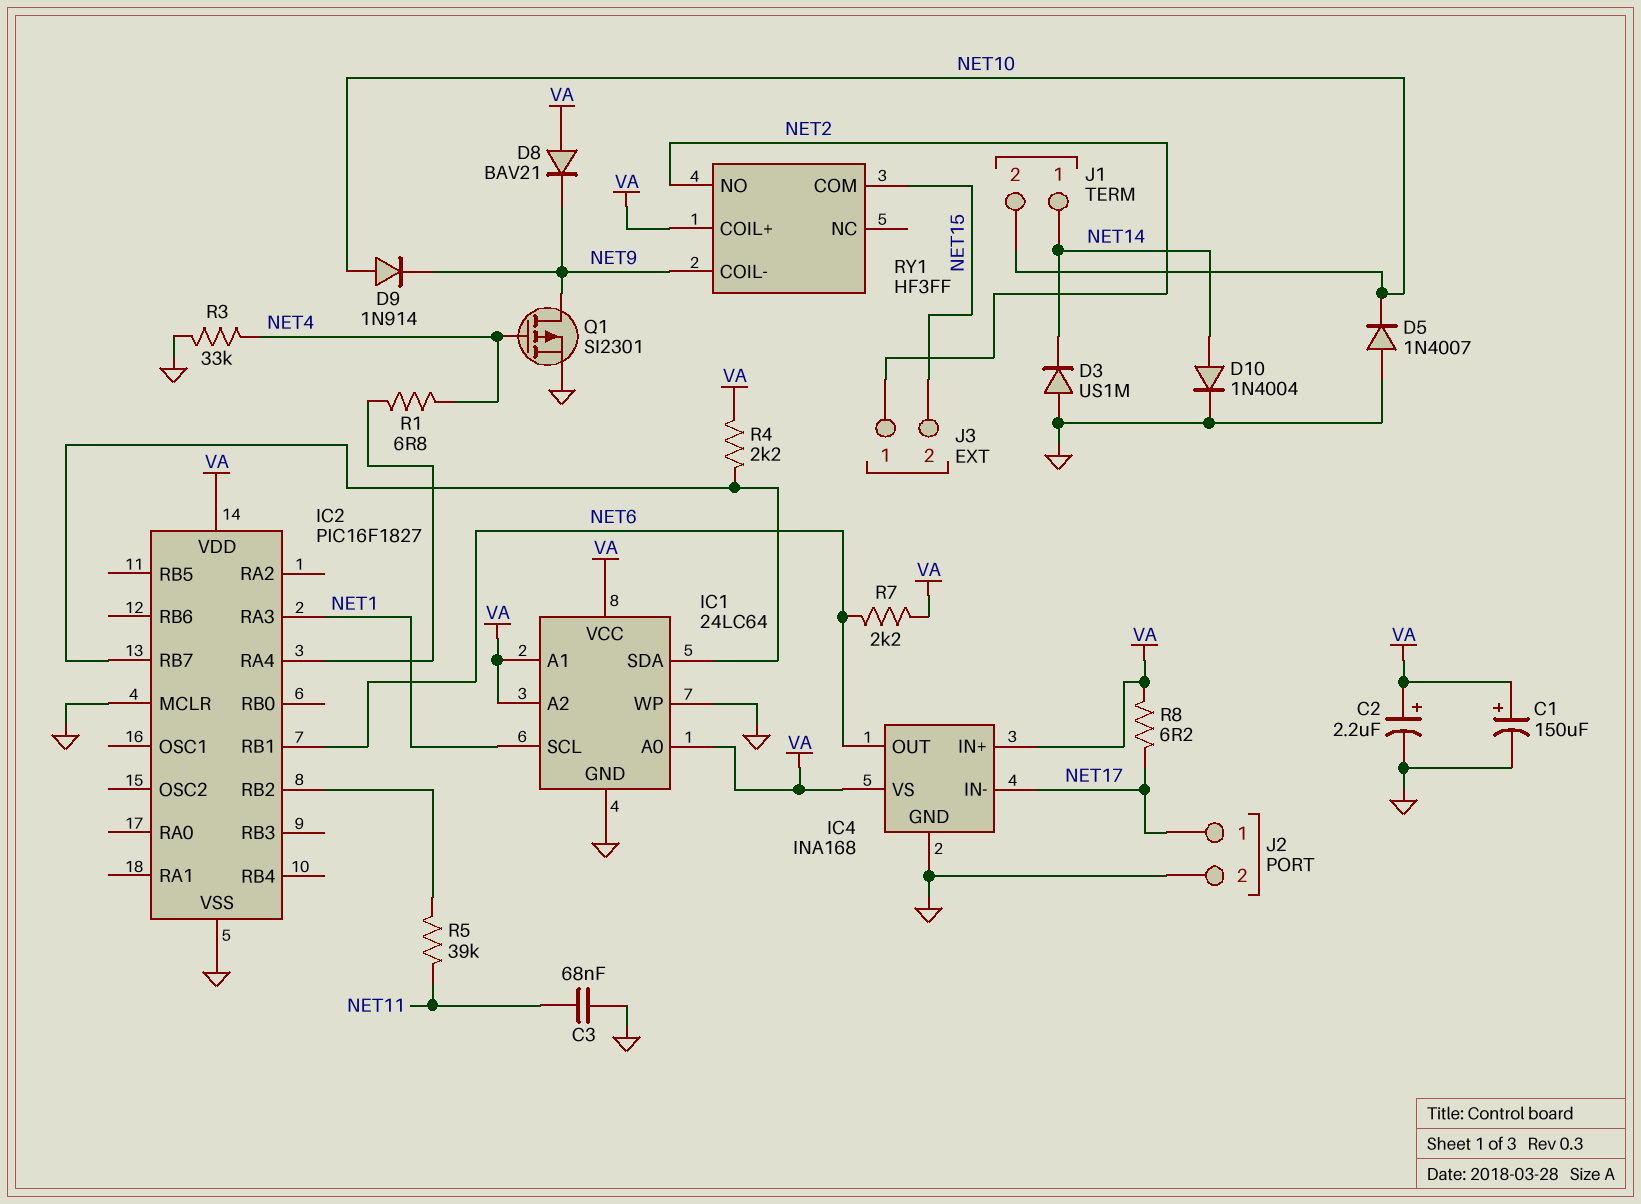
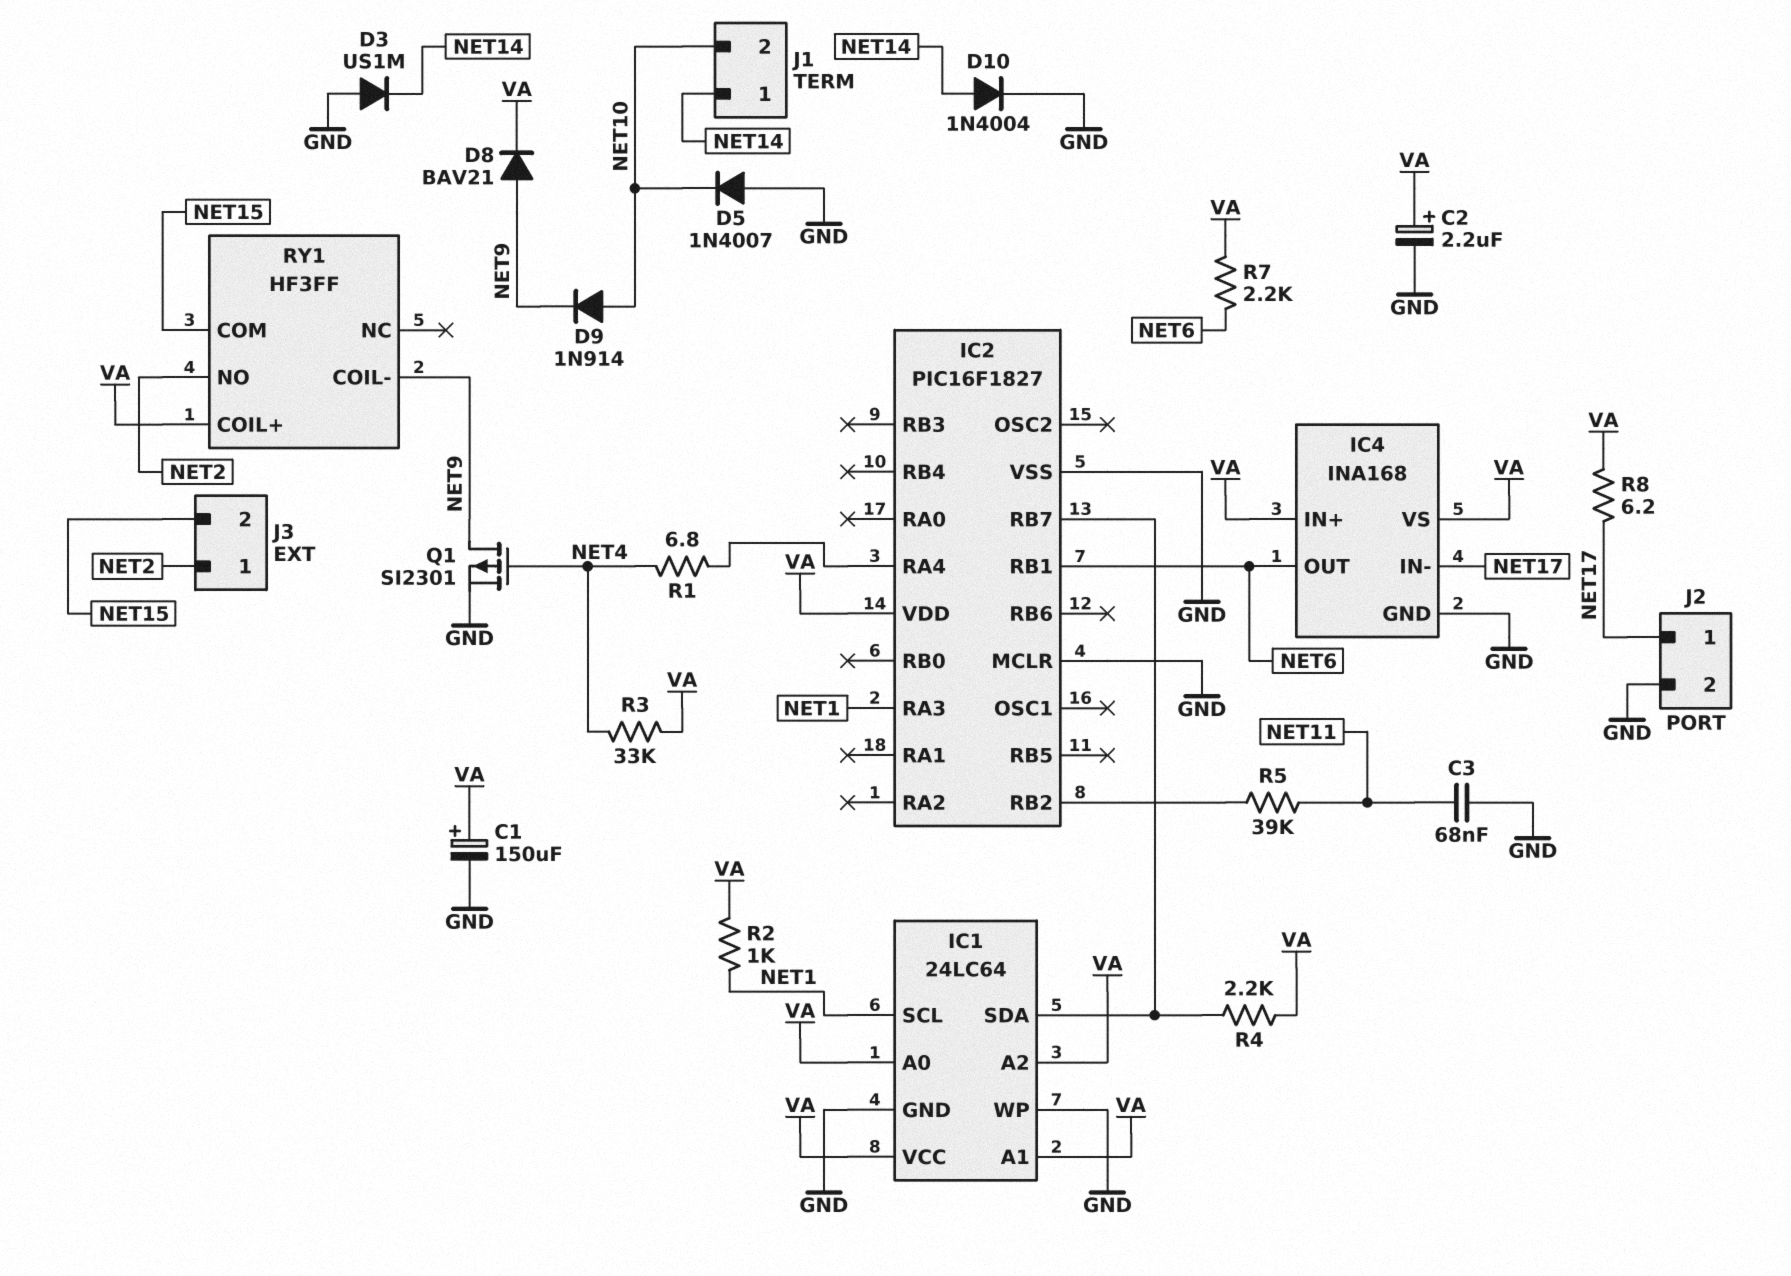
D8: diode BAV21 (A VA, K NET9) -> diode BAV21 (A NET9, K VA)
R2: none -> 1k (NET1, VA)
R3: 33k (GND, NET4) -> 33k (NET4, VA)

